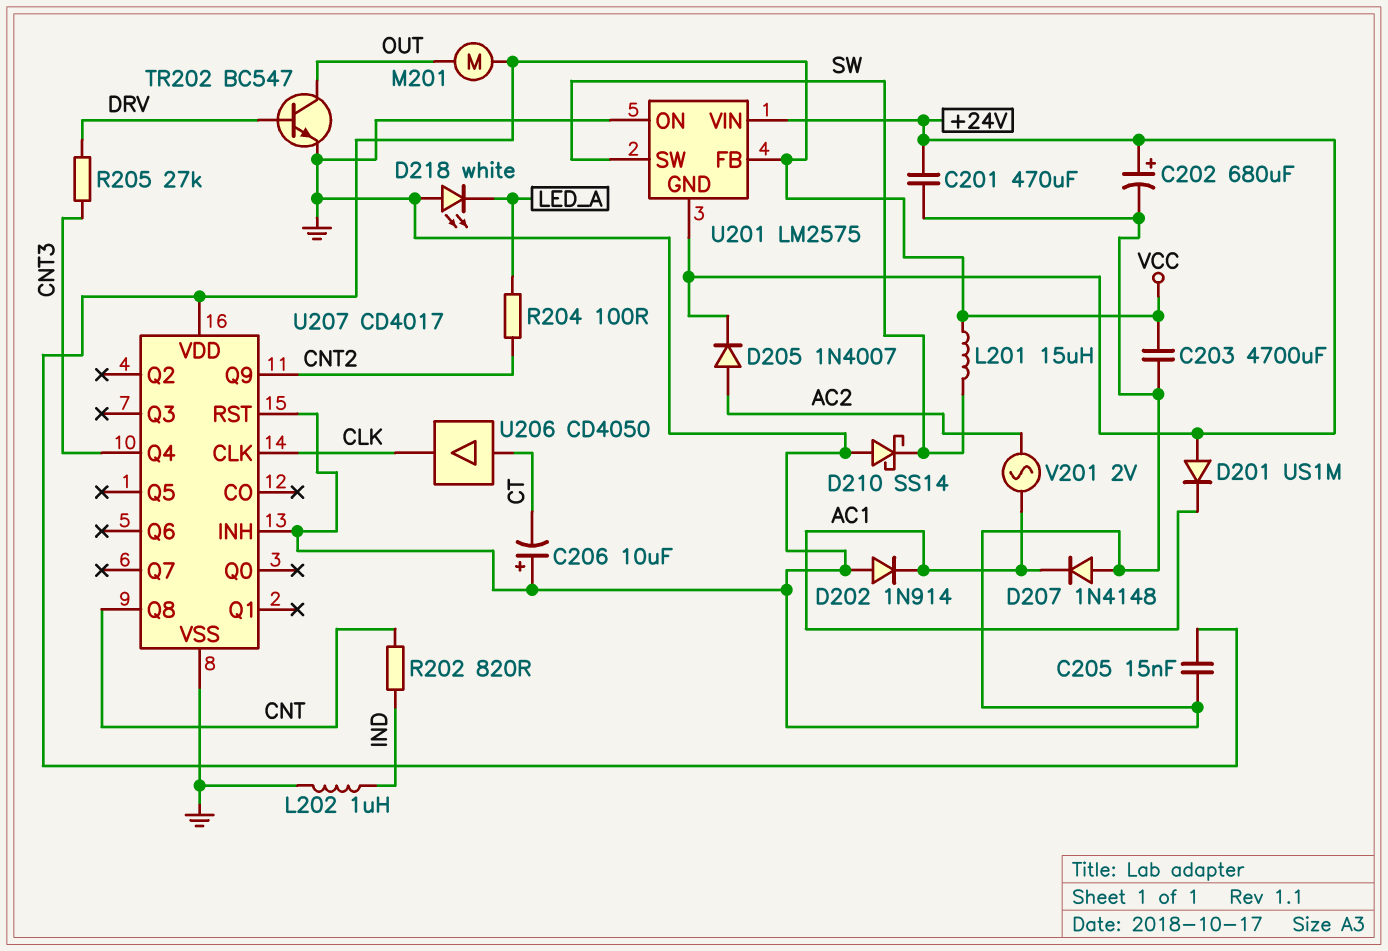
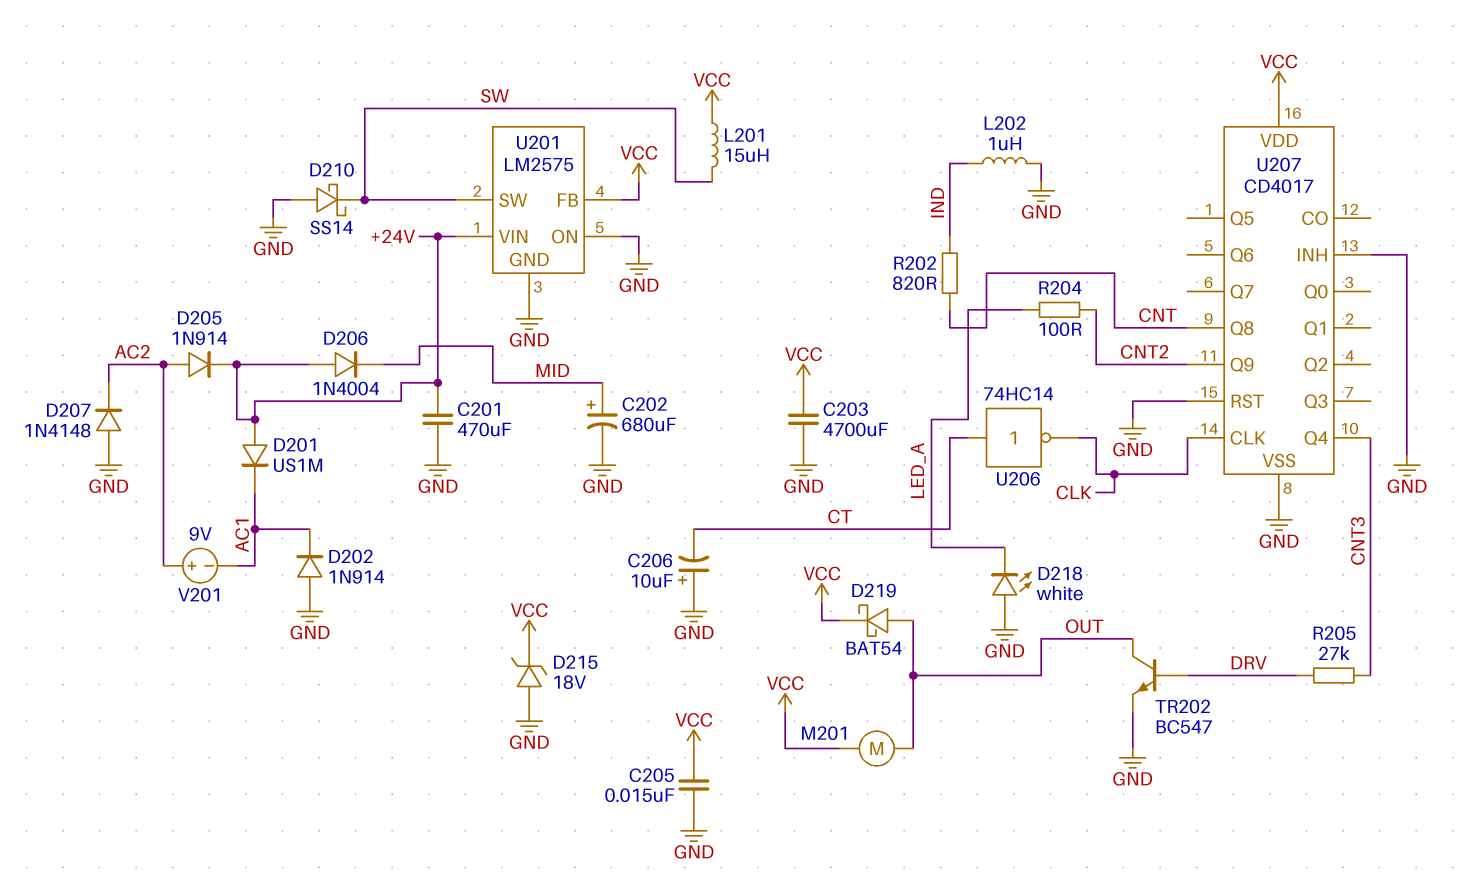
C202: 680uF (plus +24V, minus GND) -> 680uF (plus MID, minus GND)
D205: diode 1N4007 (A AC2, K +24V) -> diode 1N914 (A AC2, K +24V)
D206: none -> diode 1N4004 (A +24V, K MID)
D207: diode 1N4148 (A GND, K AC1) -> diode 1N4148 (A GND, K AC2)
D215: none -> zener 18V (A GND, K VCC)
D219: none -> schottky BAT54 (A OUT, K VCC)
U201 pin GND: +24V -> GND
U206: buffer CD4050 (in CT, out CLK) -> NOT 74HC14 (in CT, out CLK)
V201: AC 2V (AC1, AC2) -> 9V (plus AC2, minus AC1)

